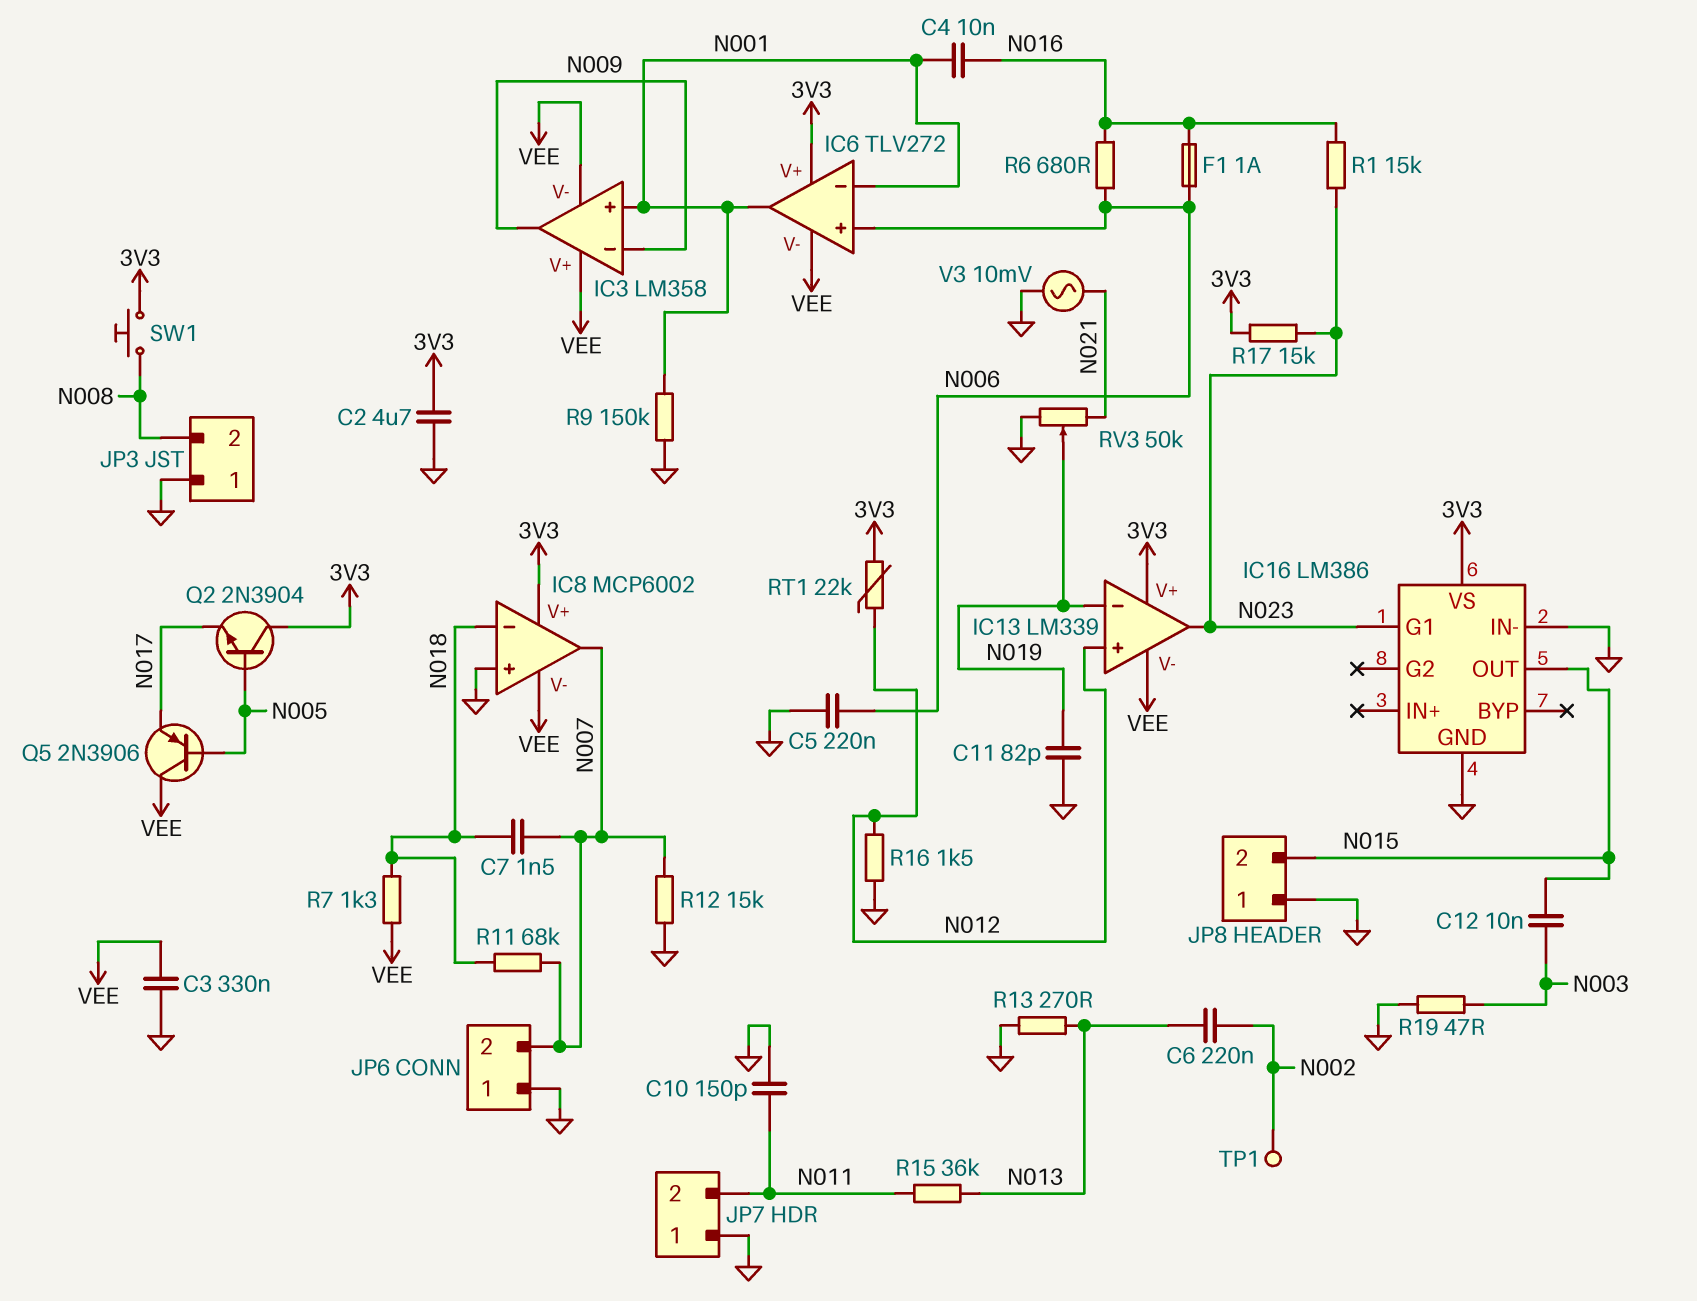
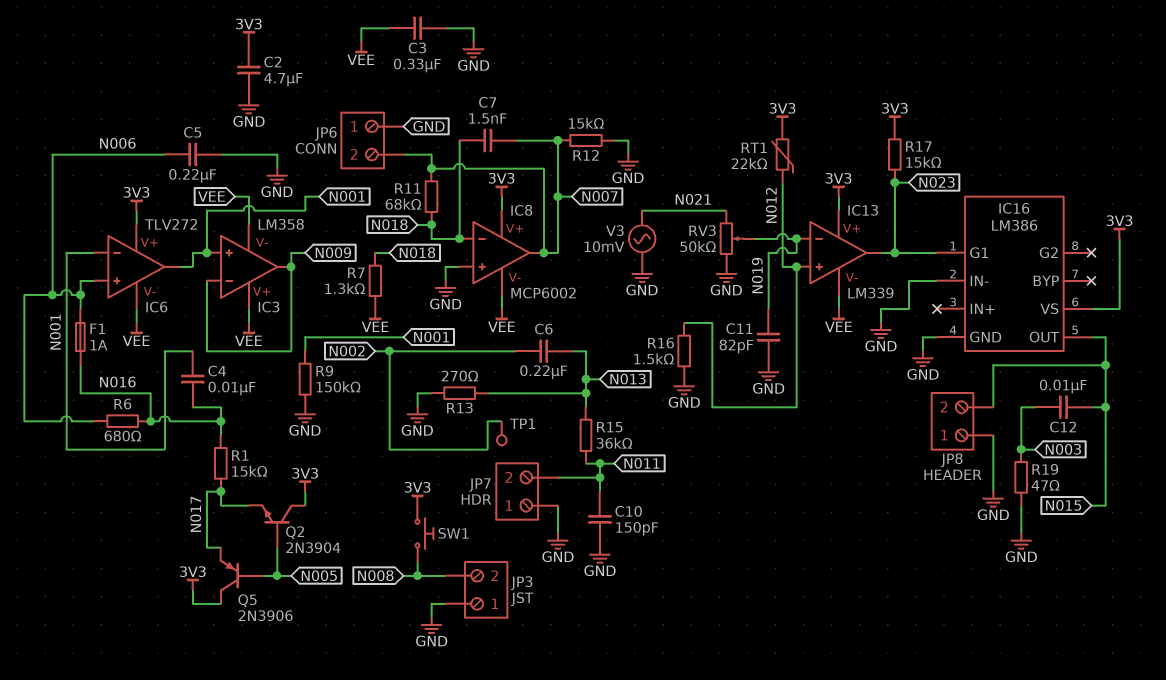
Q5: PNP 2N3906 (B N005, C VEE, E N017) -> PNP 2N3906 (B N005, C 3V3, E N017)
R1: 15k (N016, N023) -> 15k (N016, N017)

